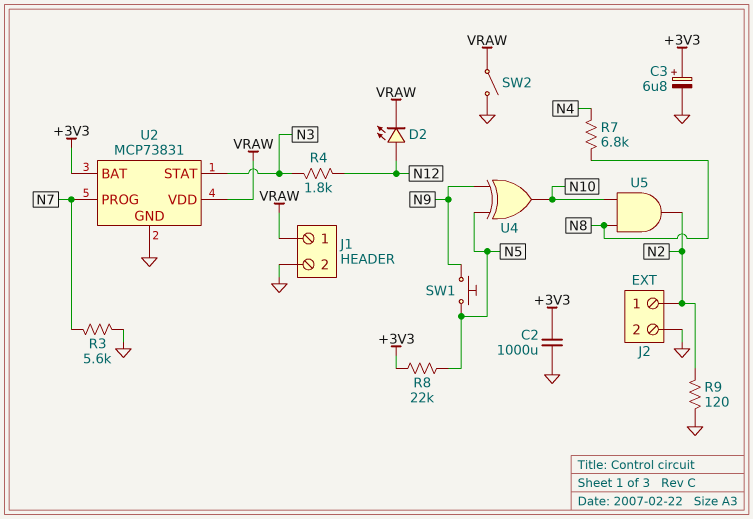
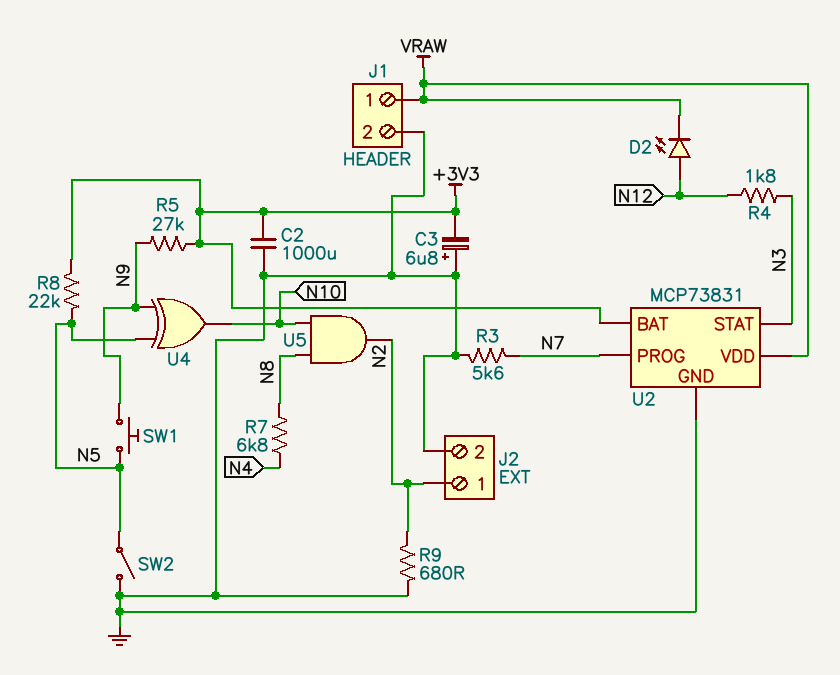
C3: 6.8uF (plus +3V3, minus GND) -> 6.8uF (plus GND, minus +3V3)
R5: none -> 27k (+3V3, N9)
R9: 120 (GND, N2) -> 680 (GND, N2)
SW2: switch (GND, VRAW) -> switch (GND, N5)

